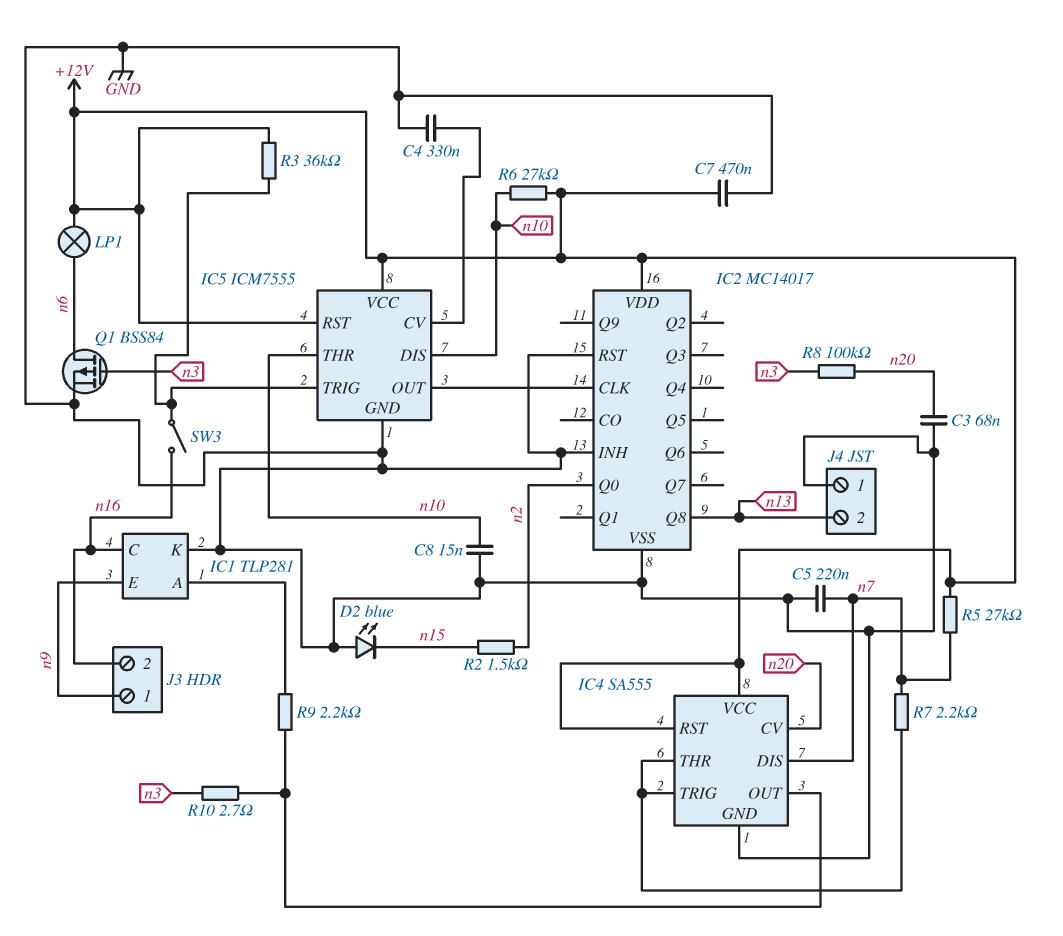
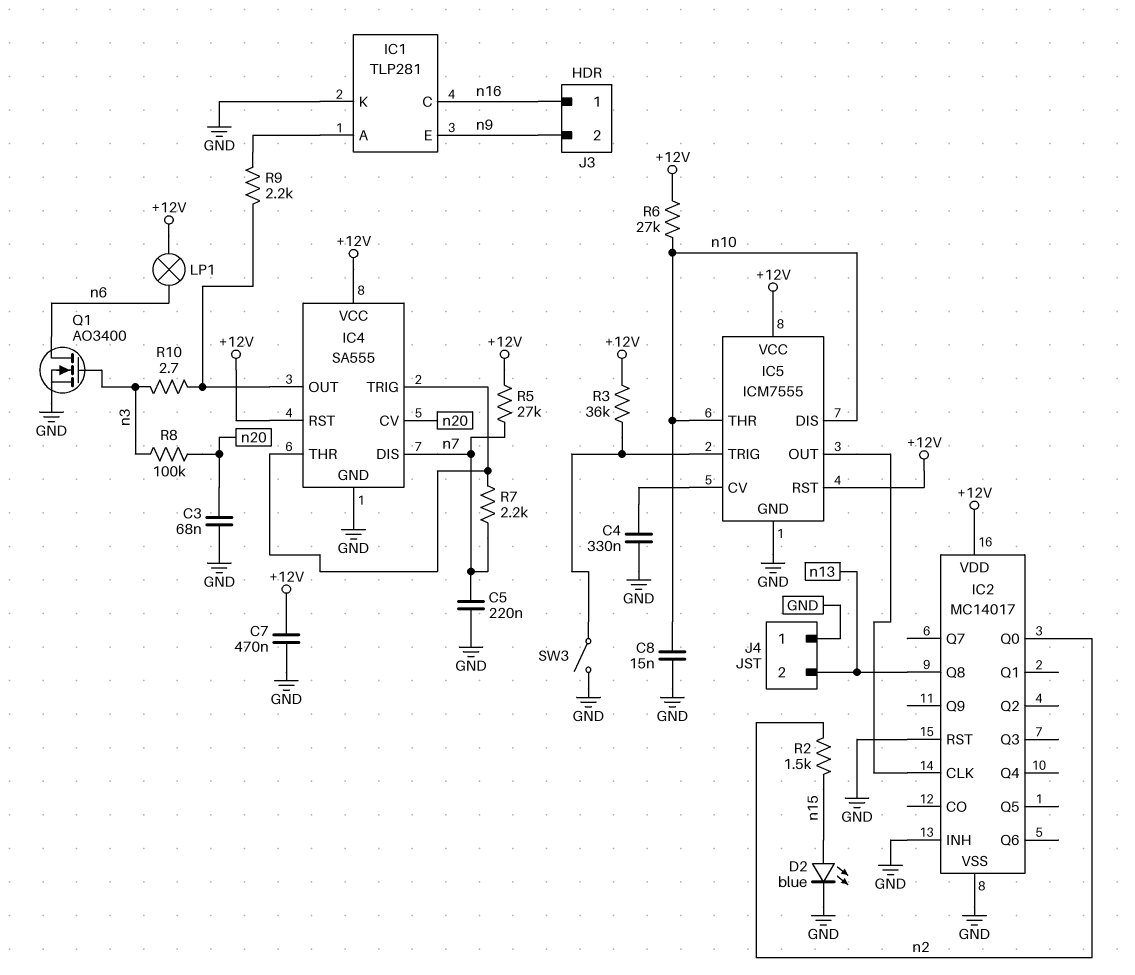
D2: LED blue (A GND, K n15) -> LED blue (A n15, K GND)
J3 pin 1: n9 -> n16
J3 pin 2: n16 -> n9
Q1: PMOS BSS84 (G n3, D n6, S GND) -> NMOS AO3400 (G n3, D n6, S GND)
SW3: switch (IC5/TRIG, n16) -> switch (GND, IC5/TRIG)

